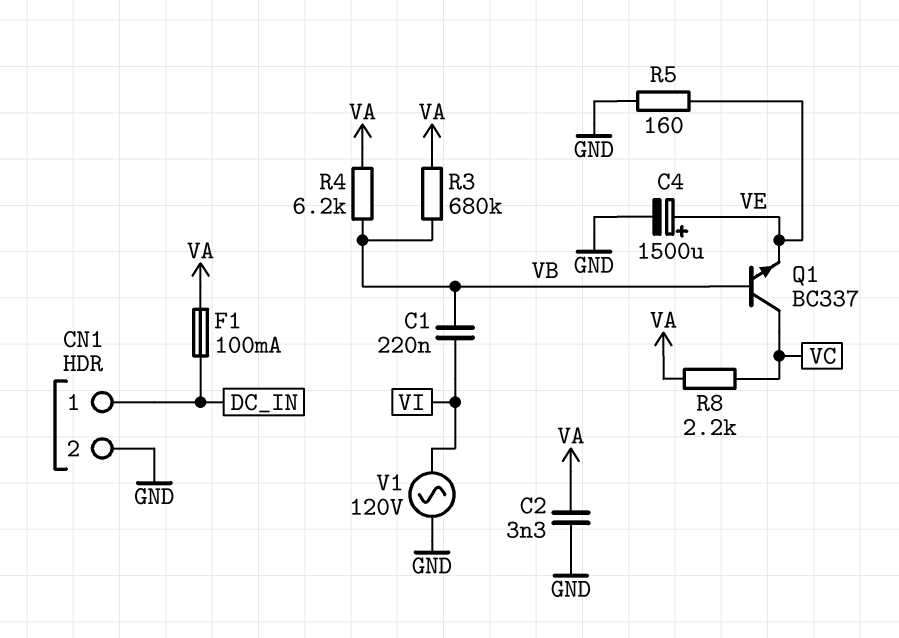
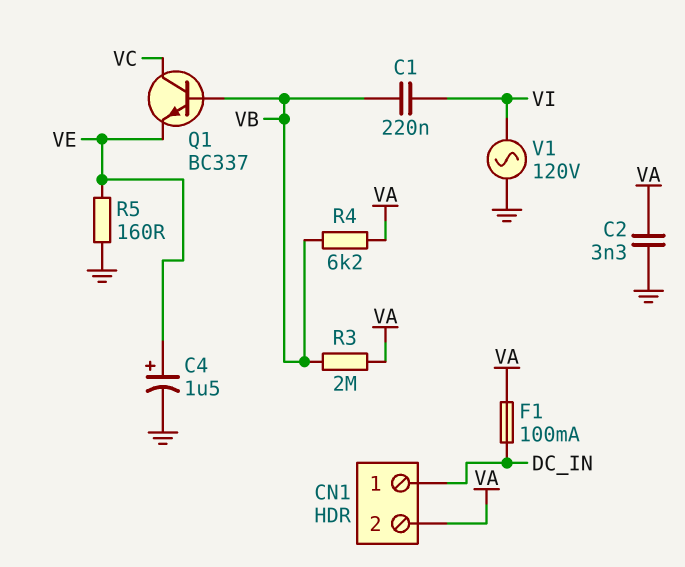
C4: 1500uF (plus VE, minus GND) -> 1.5uF (plus VE, minus GND)
CN1 pin 2: GND -> VA
R3: 680k (VA, VB) -> 2M (VA, VB)
R8: 2.2k (VA, VC) -> none

